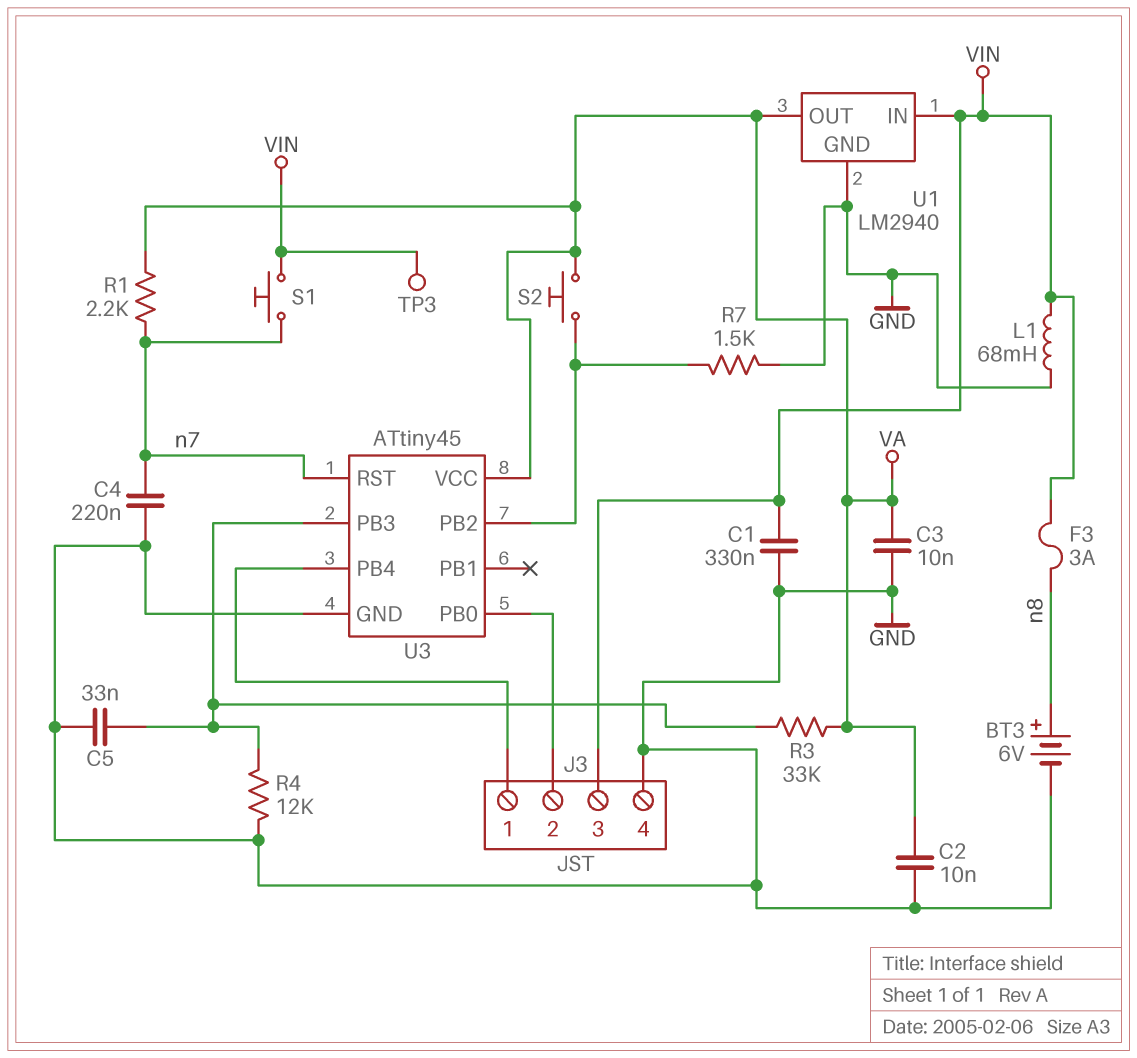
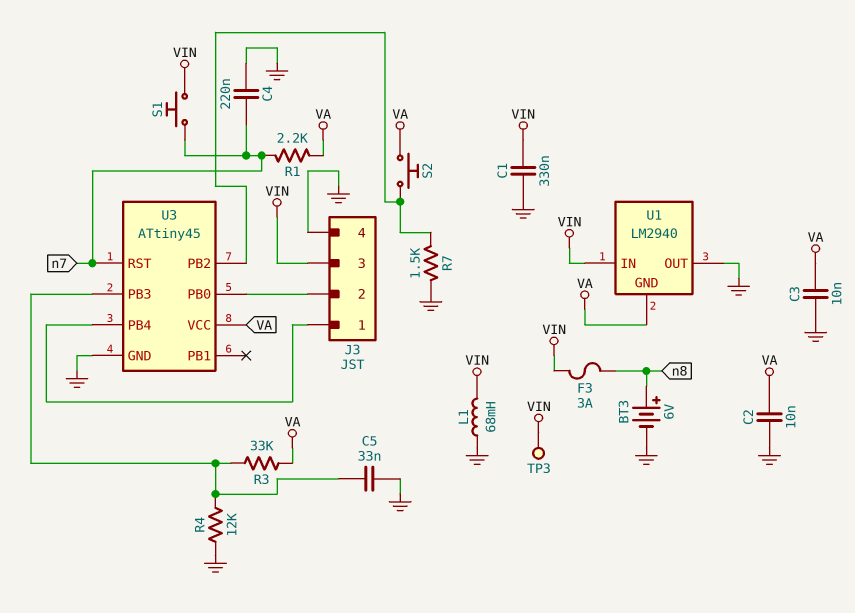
U1 pin GND: GND -> VA
U1 pin OUT: VA -> GND

